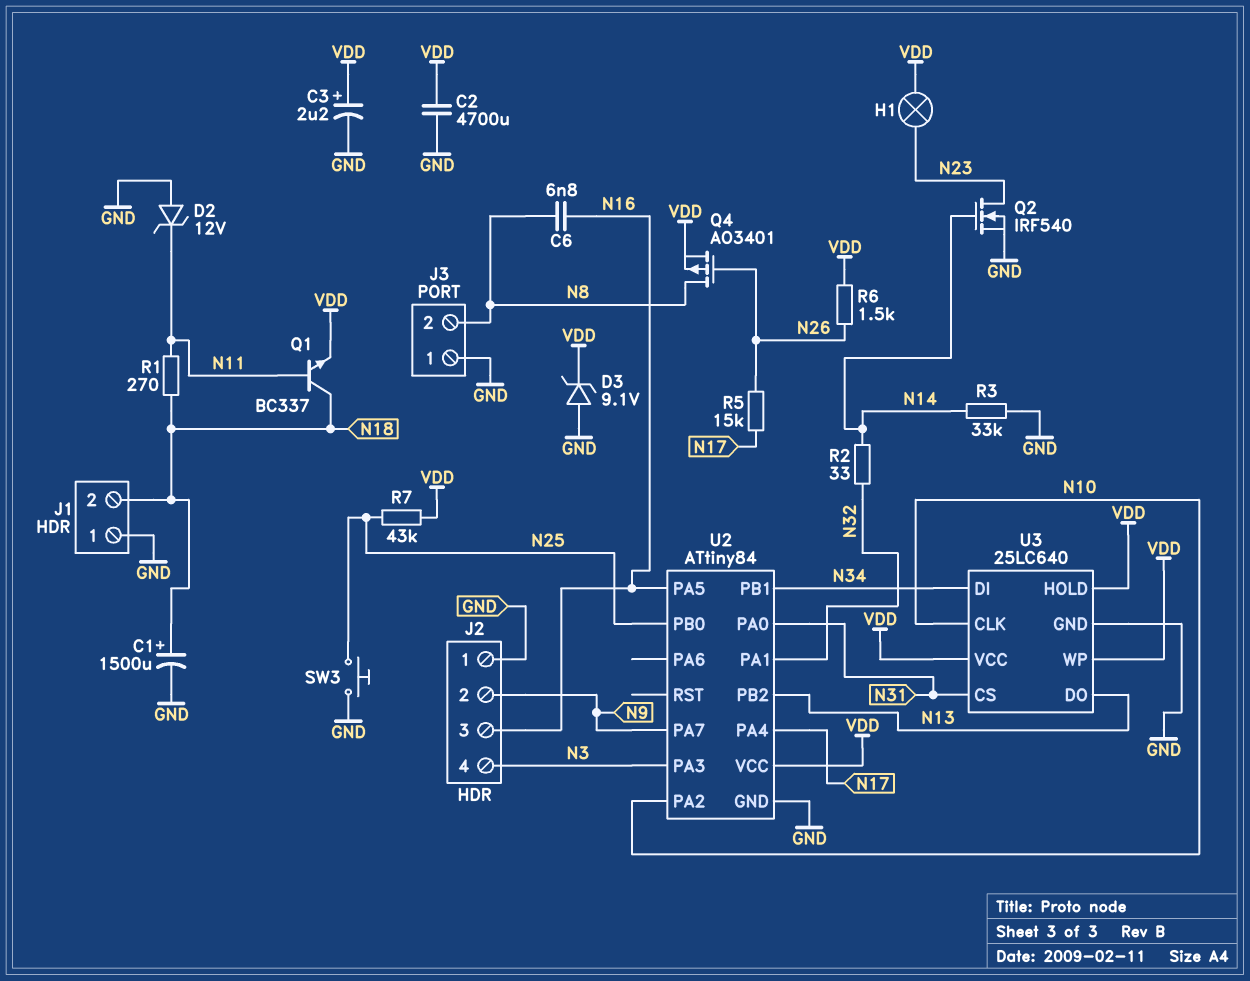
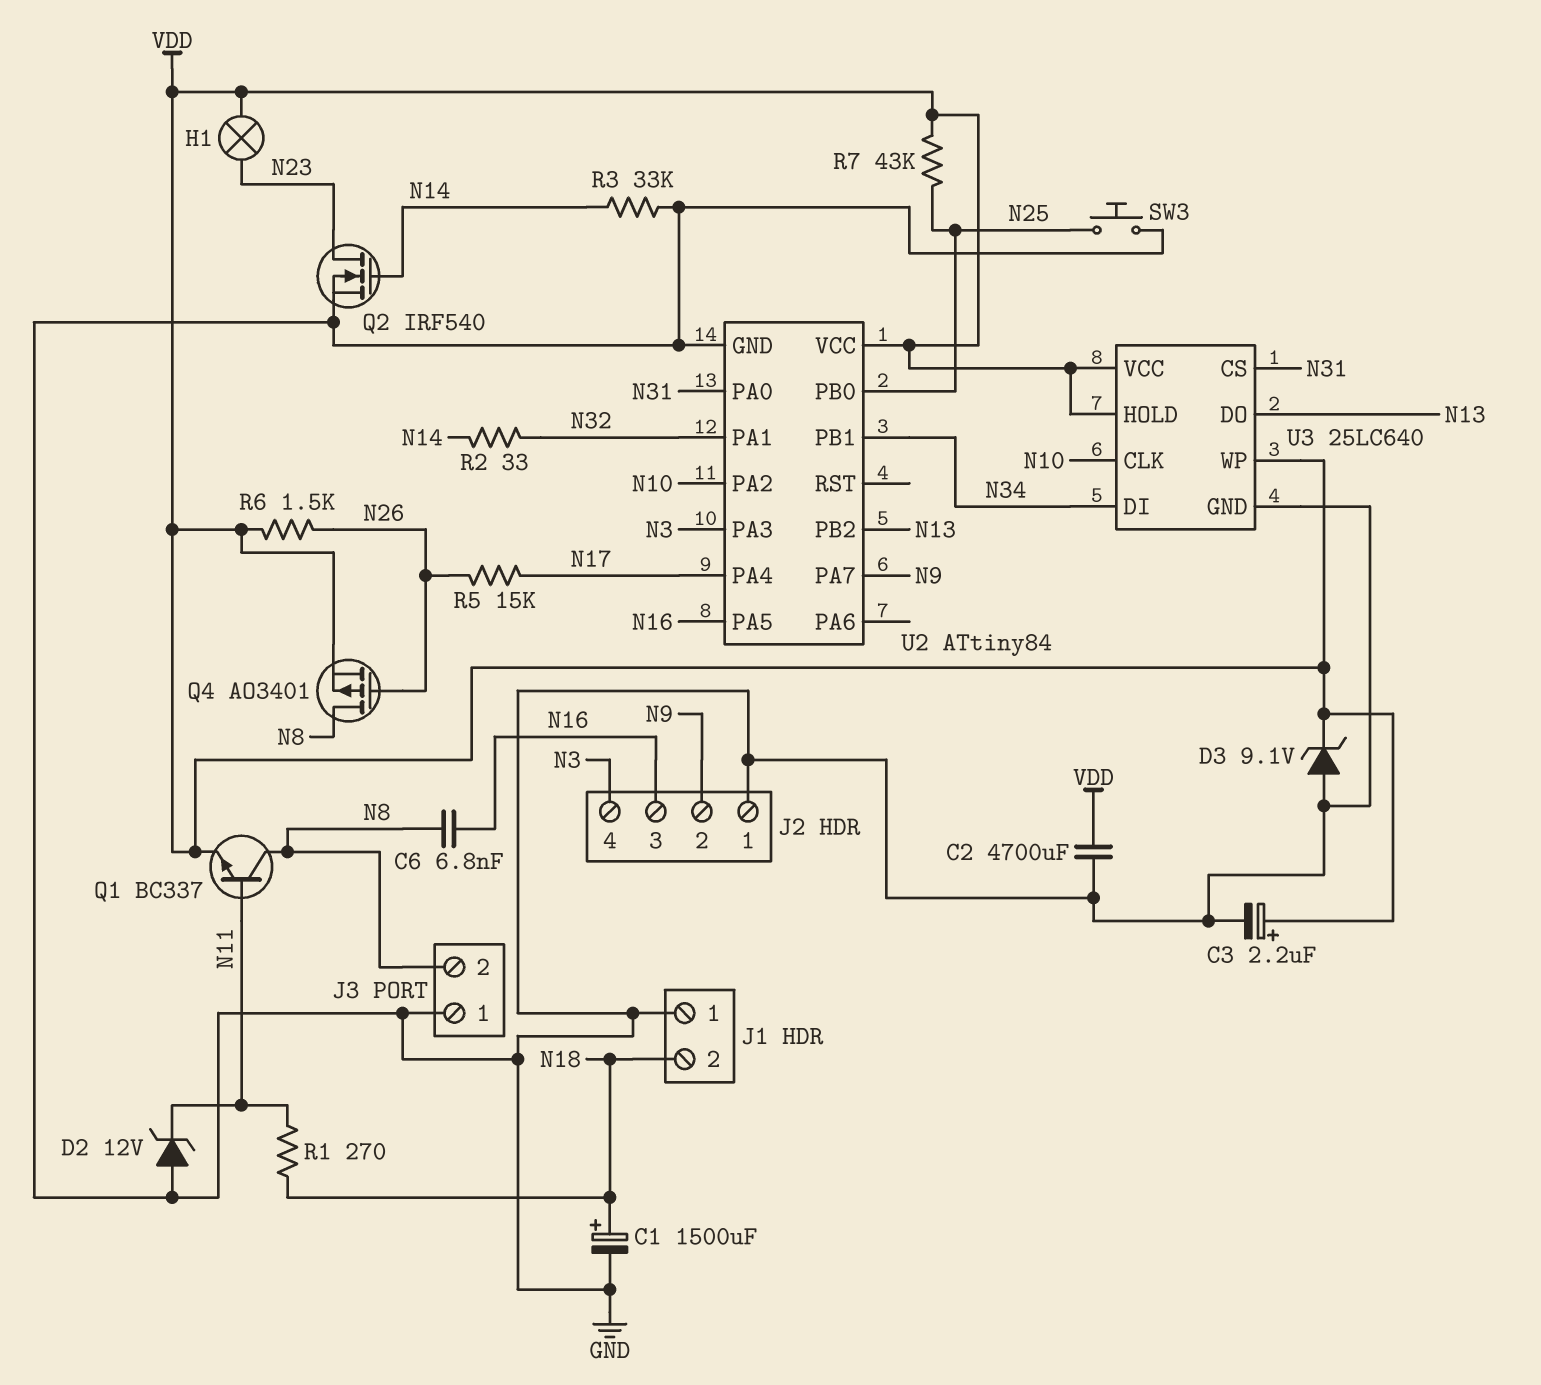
Q1: NPN BC337 (B N11, C N18, E VDD) -> NPN BC337 (B N11, C N8, E VDD)

